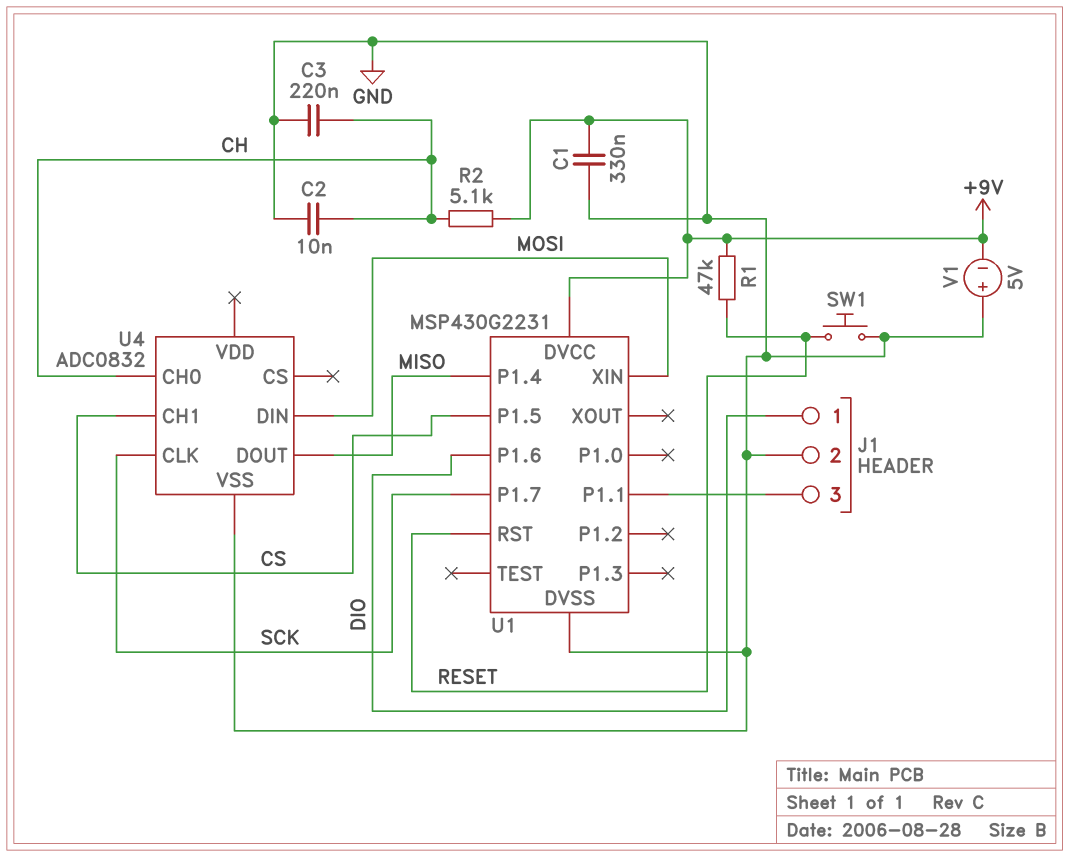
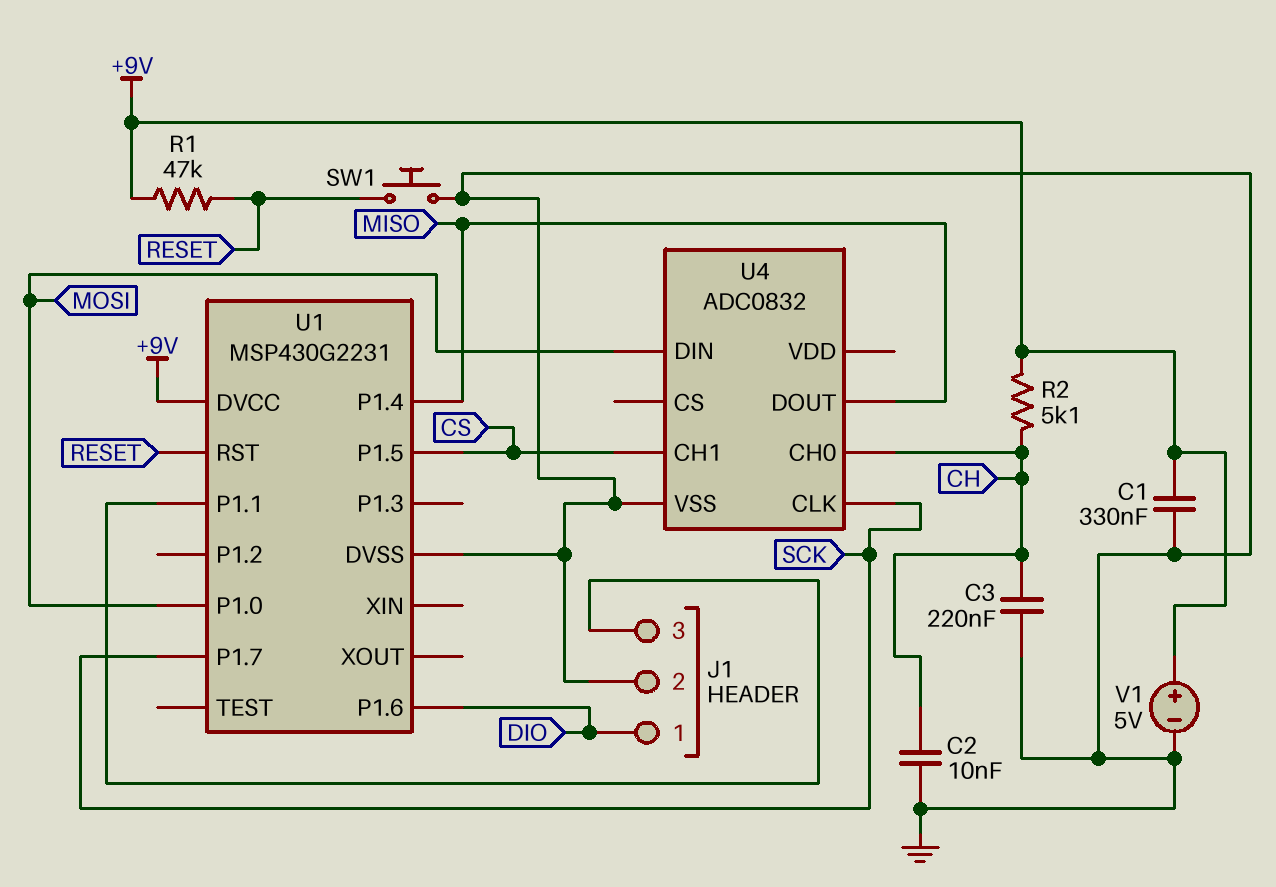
U1 pin P1.0: none -> MOSI
U1 pin XIN: MOSI -> none
V1: 5V (plus GND, minus +9V) -> 5V (plus +9V, minus GND)

